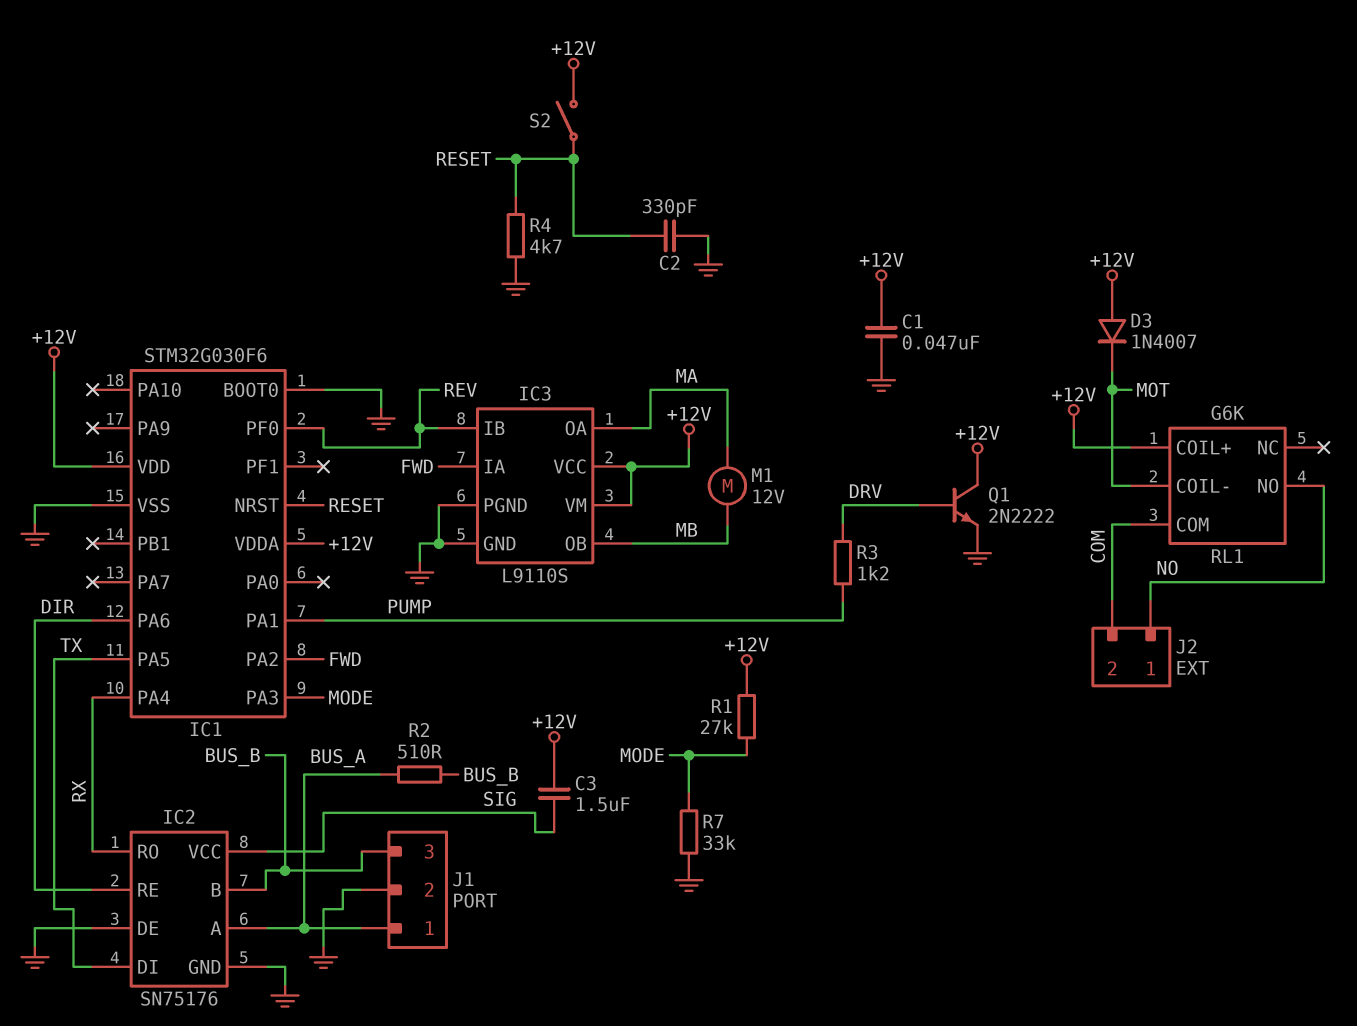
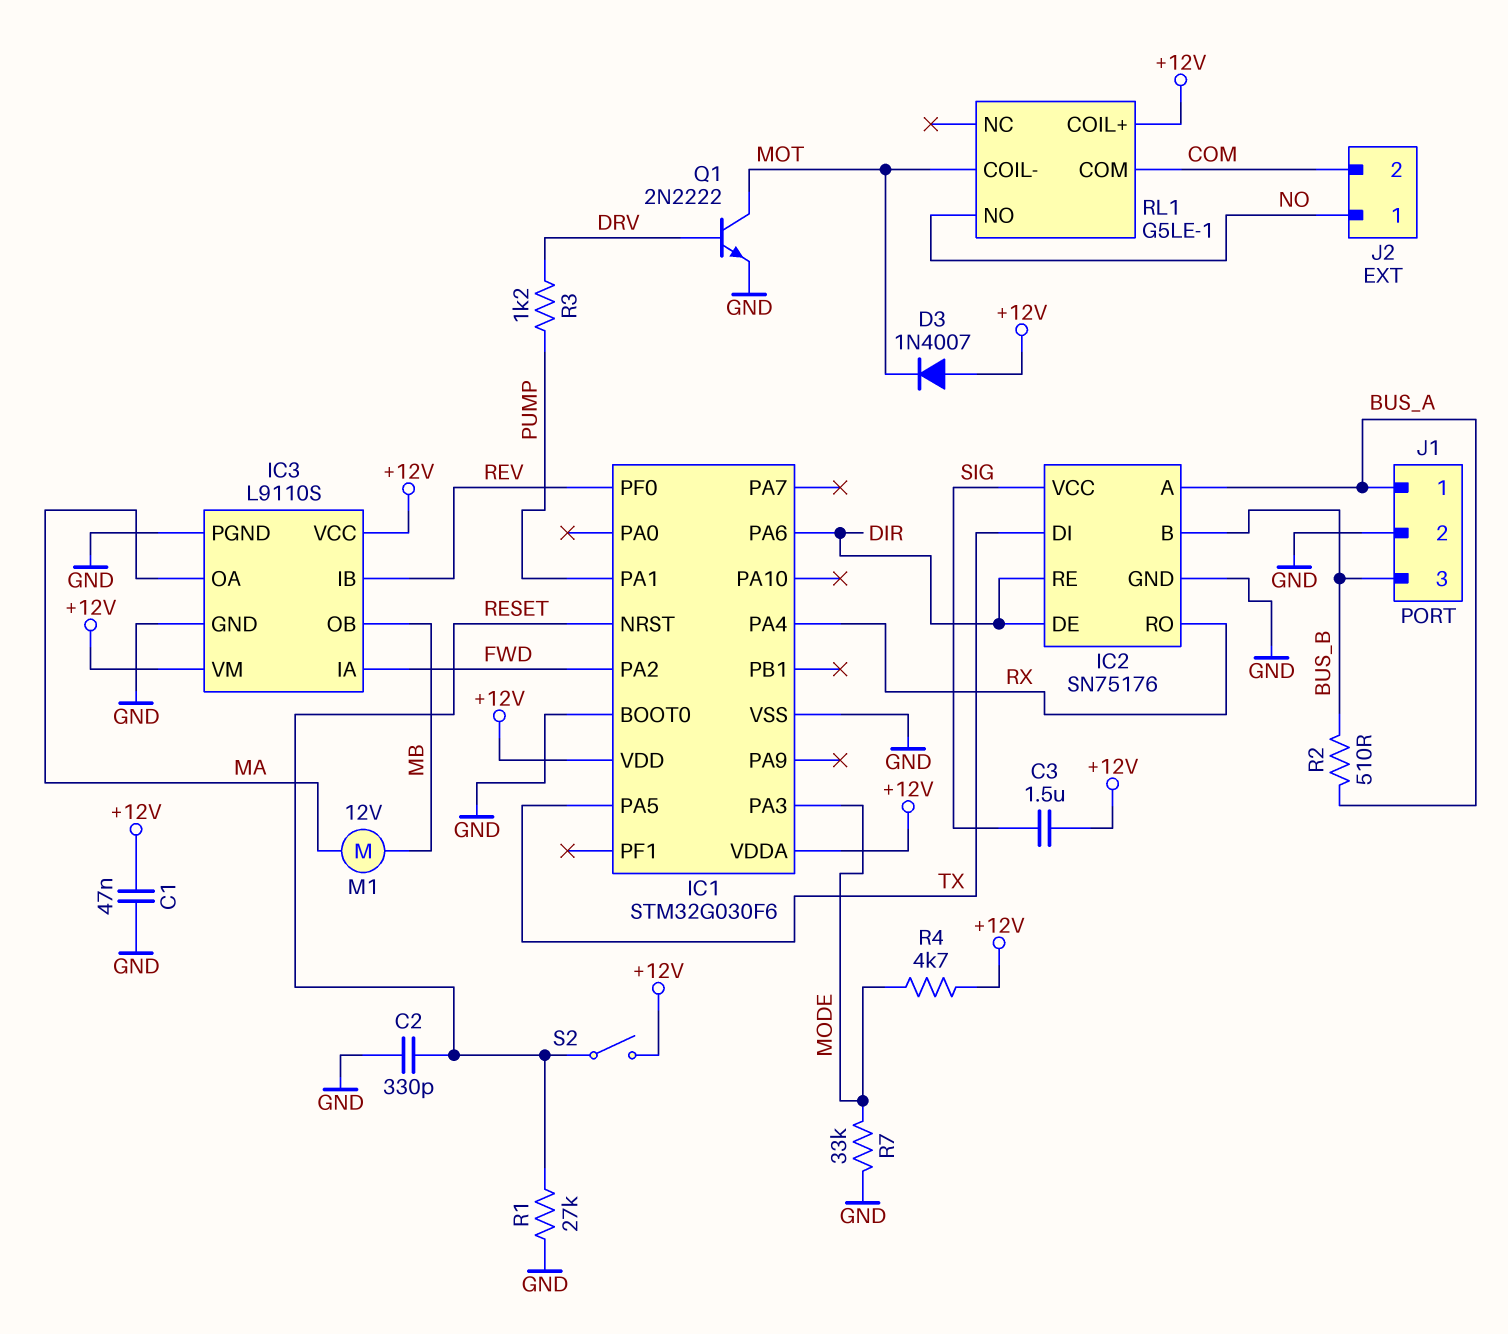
IC2 pin DE: GND -> DIR
Q1: NPN 2N2222 (B DRV, C +12V, E GND) -> NPN 2N2222 (B DRV, C MOT, E GND)
R1: 27k (+12V, MODE) -> 27k (GND, RESET)
R4: 4.7k (GND, RESET) -> 4.7k (+12V, MODE)
RL1: G6K -> G5LE-1

